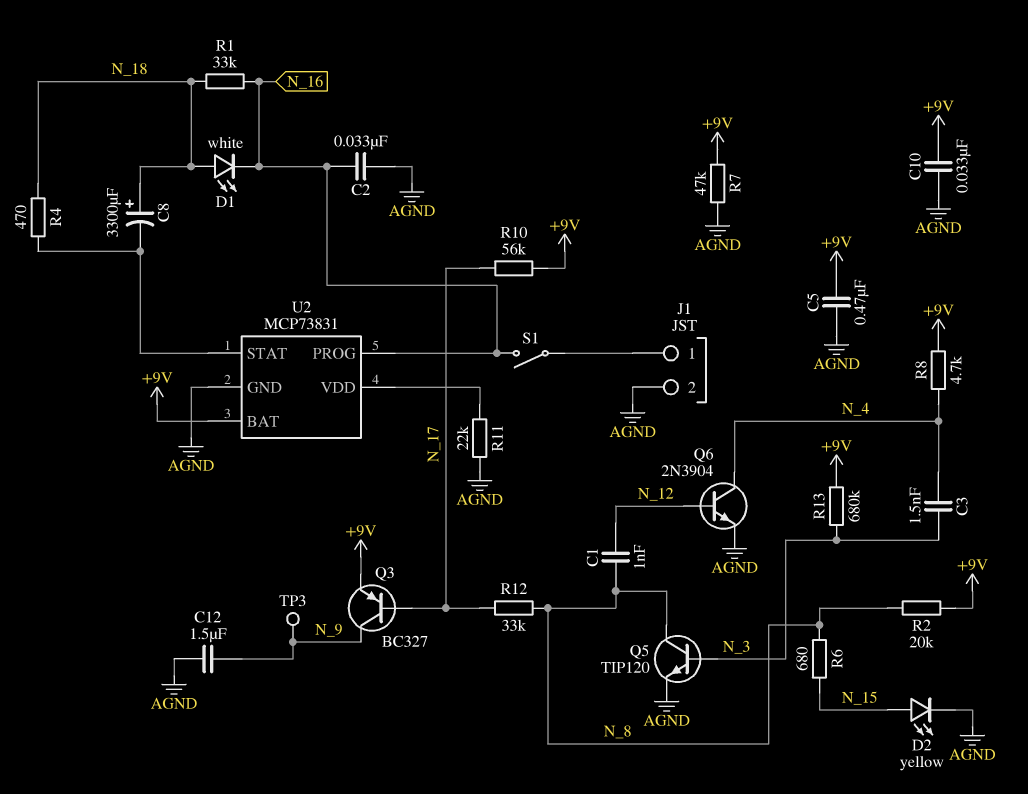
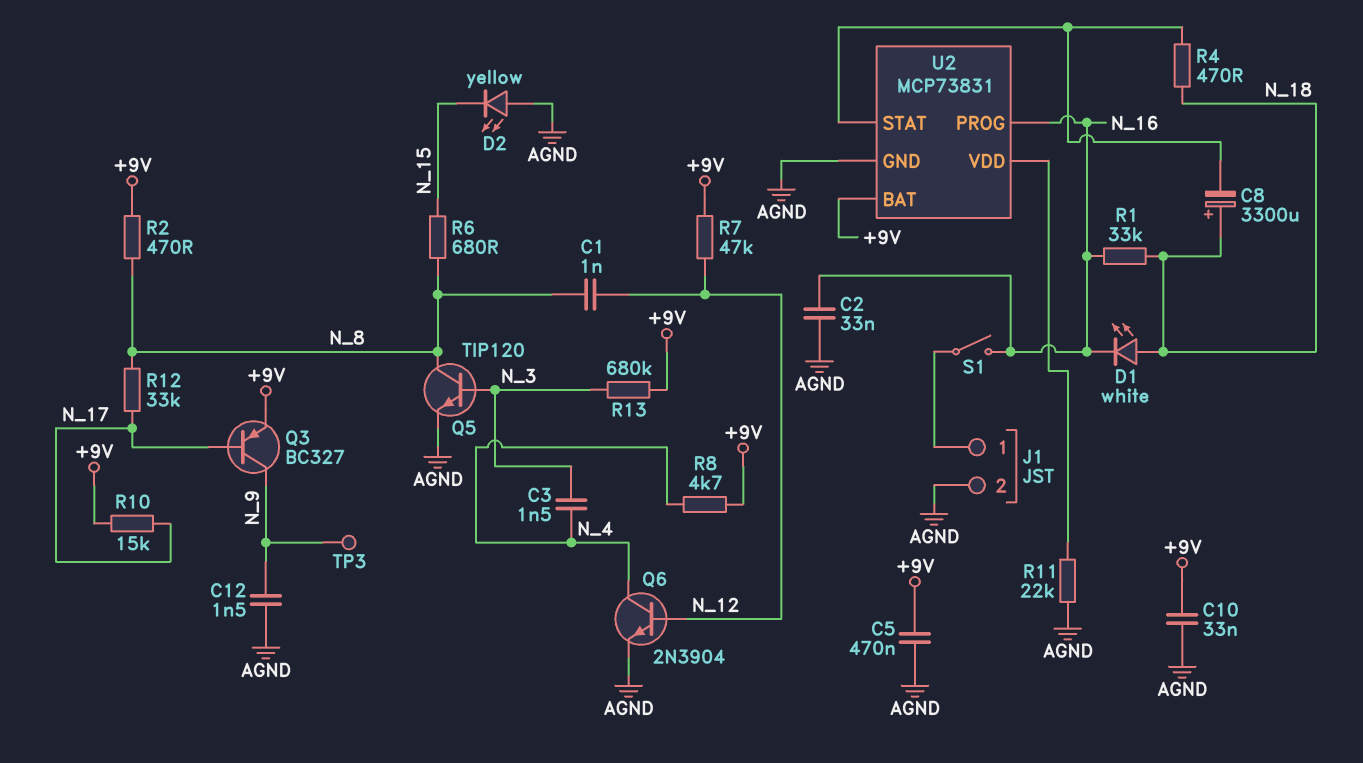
C12: 1.5uF (AGND, N_9) -> 1.5nF (AGND, N_9)
D2: LED yellow (A N_15, K AGND) -> LED yellow (A AGND, K N_15)
R2: 20k (+9V, N_8) -> 470 (+9V, N_8)
R7: 47k (+9V, AGND) -> 47k (+9V, N_12)
R10: 56k (+9V, N_17) -> 15k (+9V, N_17)

